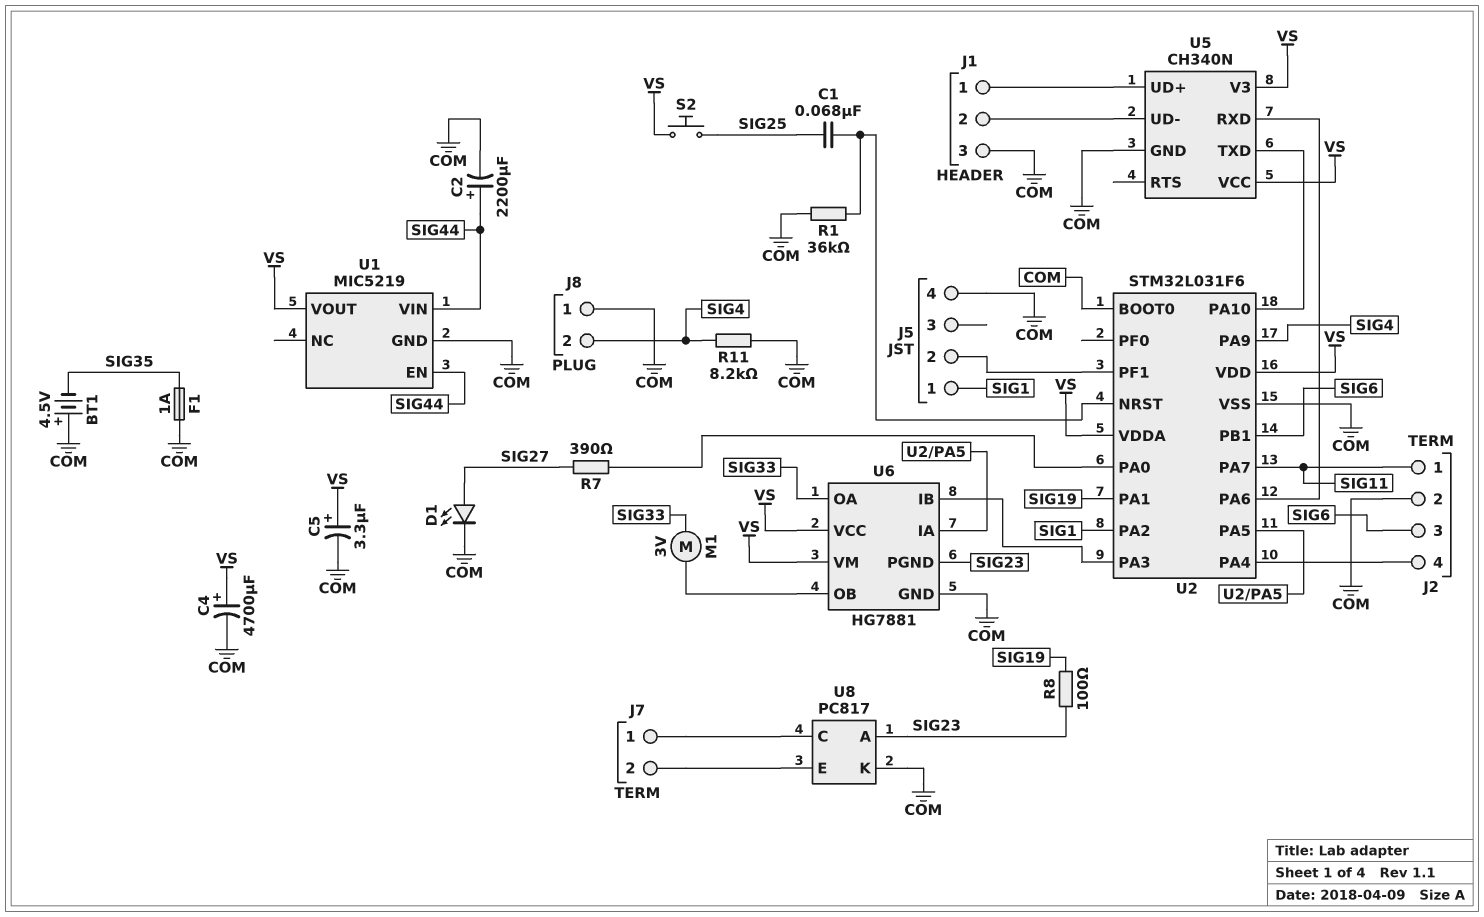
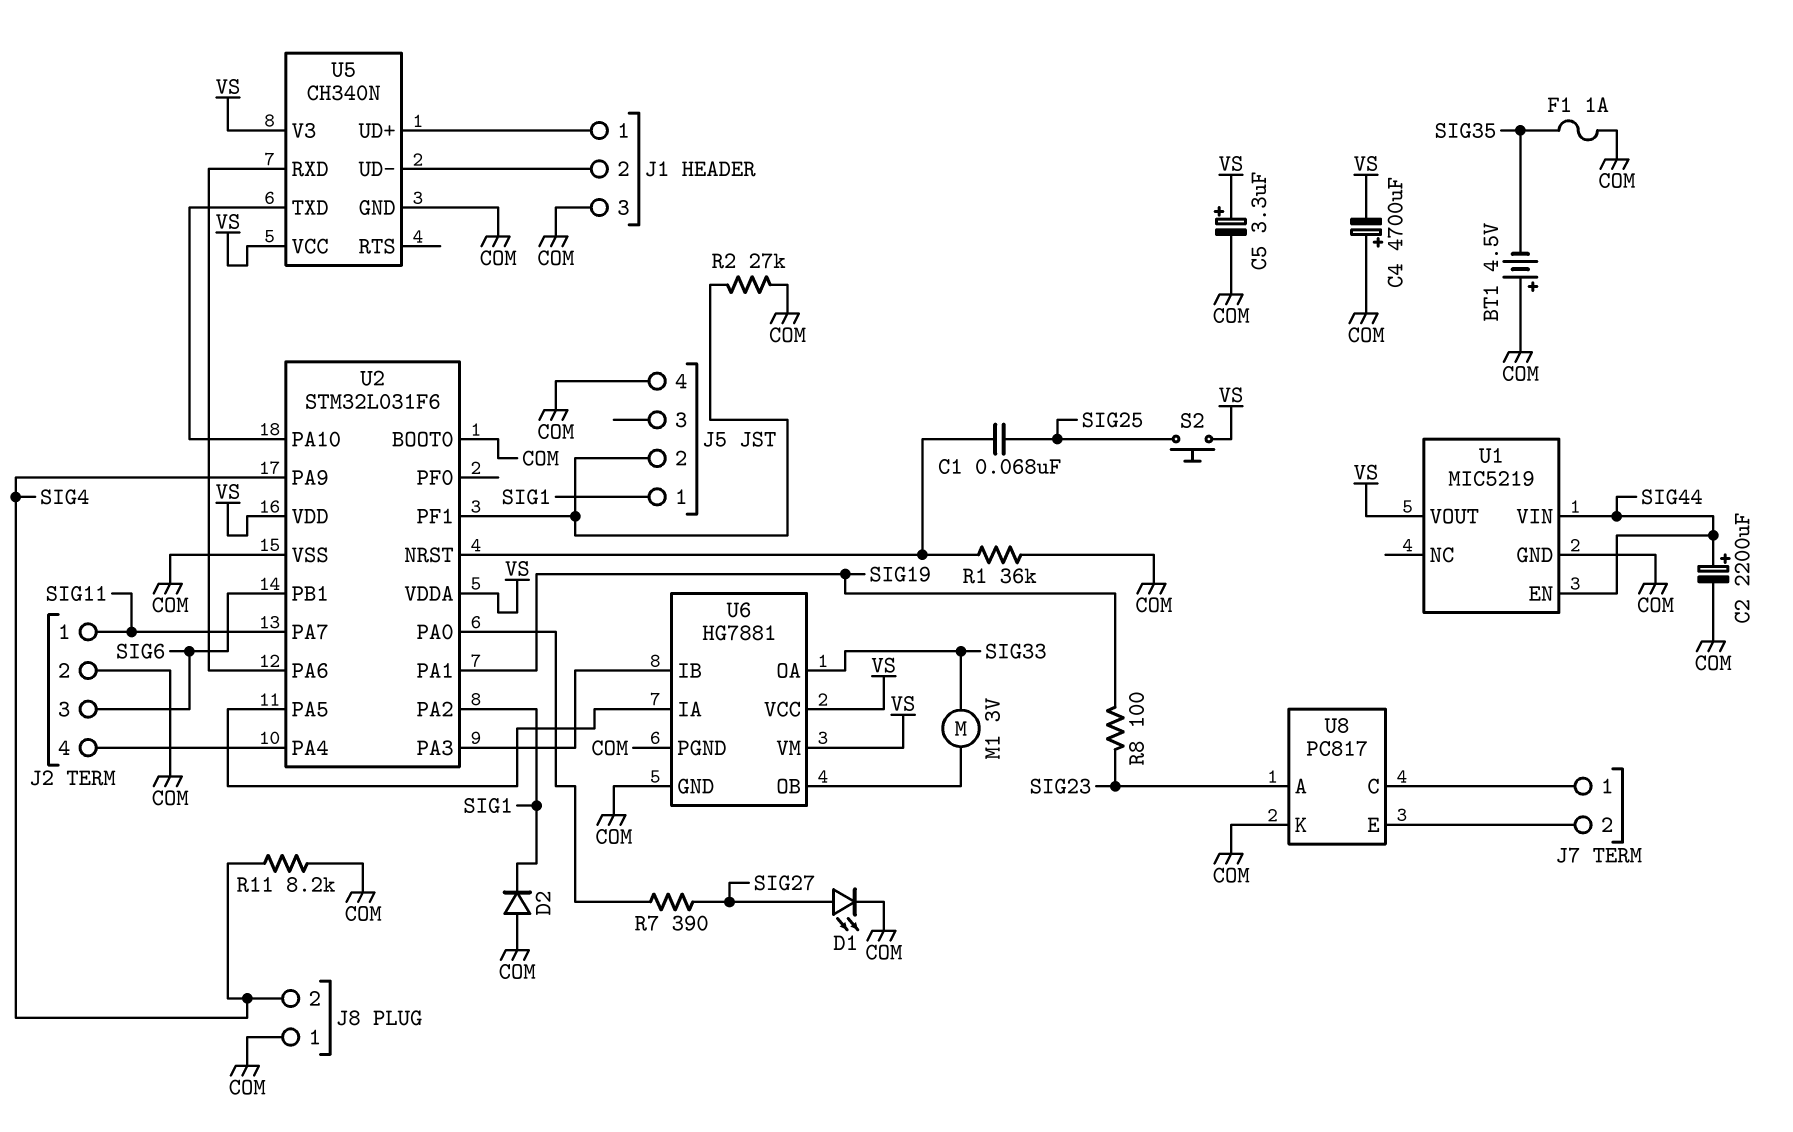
C4: 4700uF (plus VS, minus COM) -> 4700uF (plus COM, minus VS)
D2: none -> diode (A COM, K SIG1)
R2: none -> 27k (COM, J5/2)
U6 pin PGND: SIG23 -> COM

